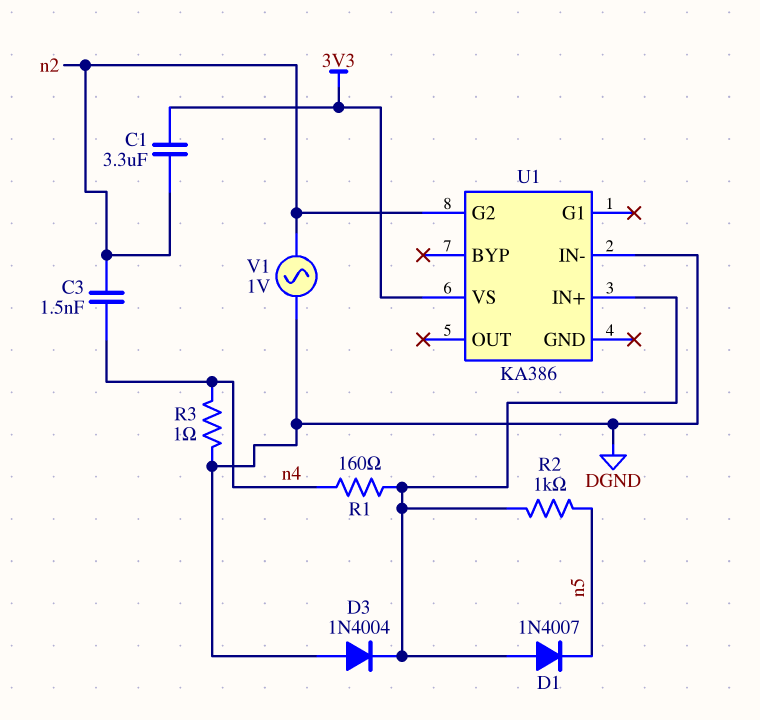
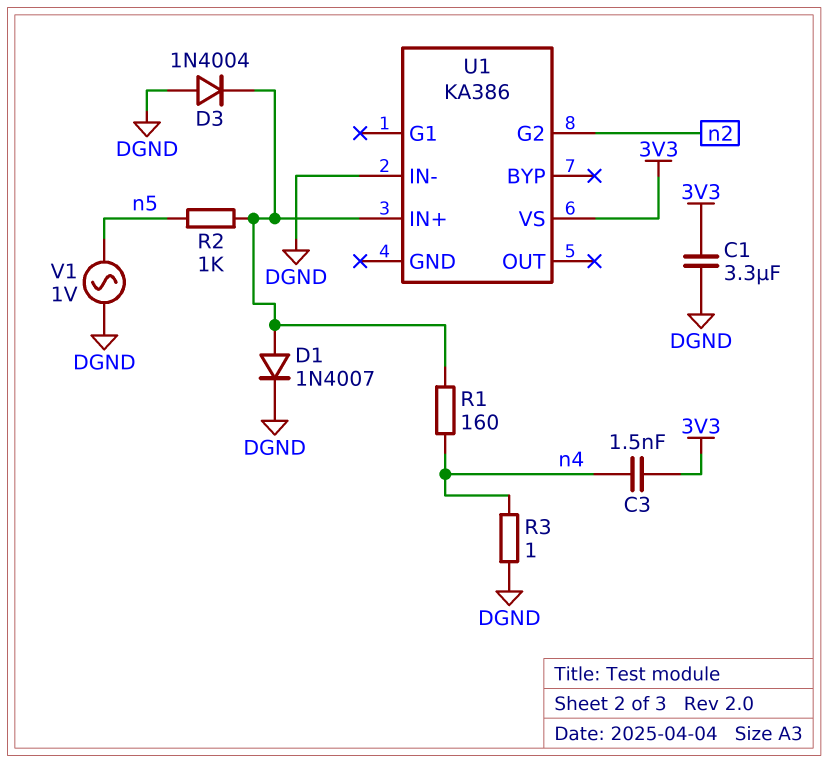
C1: 3.3uF (3V3, n2) -> 3.3uF (3V3, DGND)
C3: 1.5nF (n2, n4) -> 1.5nF (3V3, n4)
D1: diode 1N4007 (A U1/IN+, K n5) -> diode 1N4007 (A U1/IN+, K DGND)
V1: AC 1V (DGND, n2) -> AC 1V (DGND, n5)

